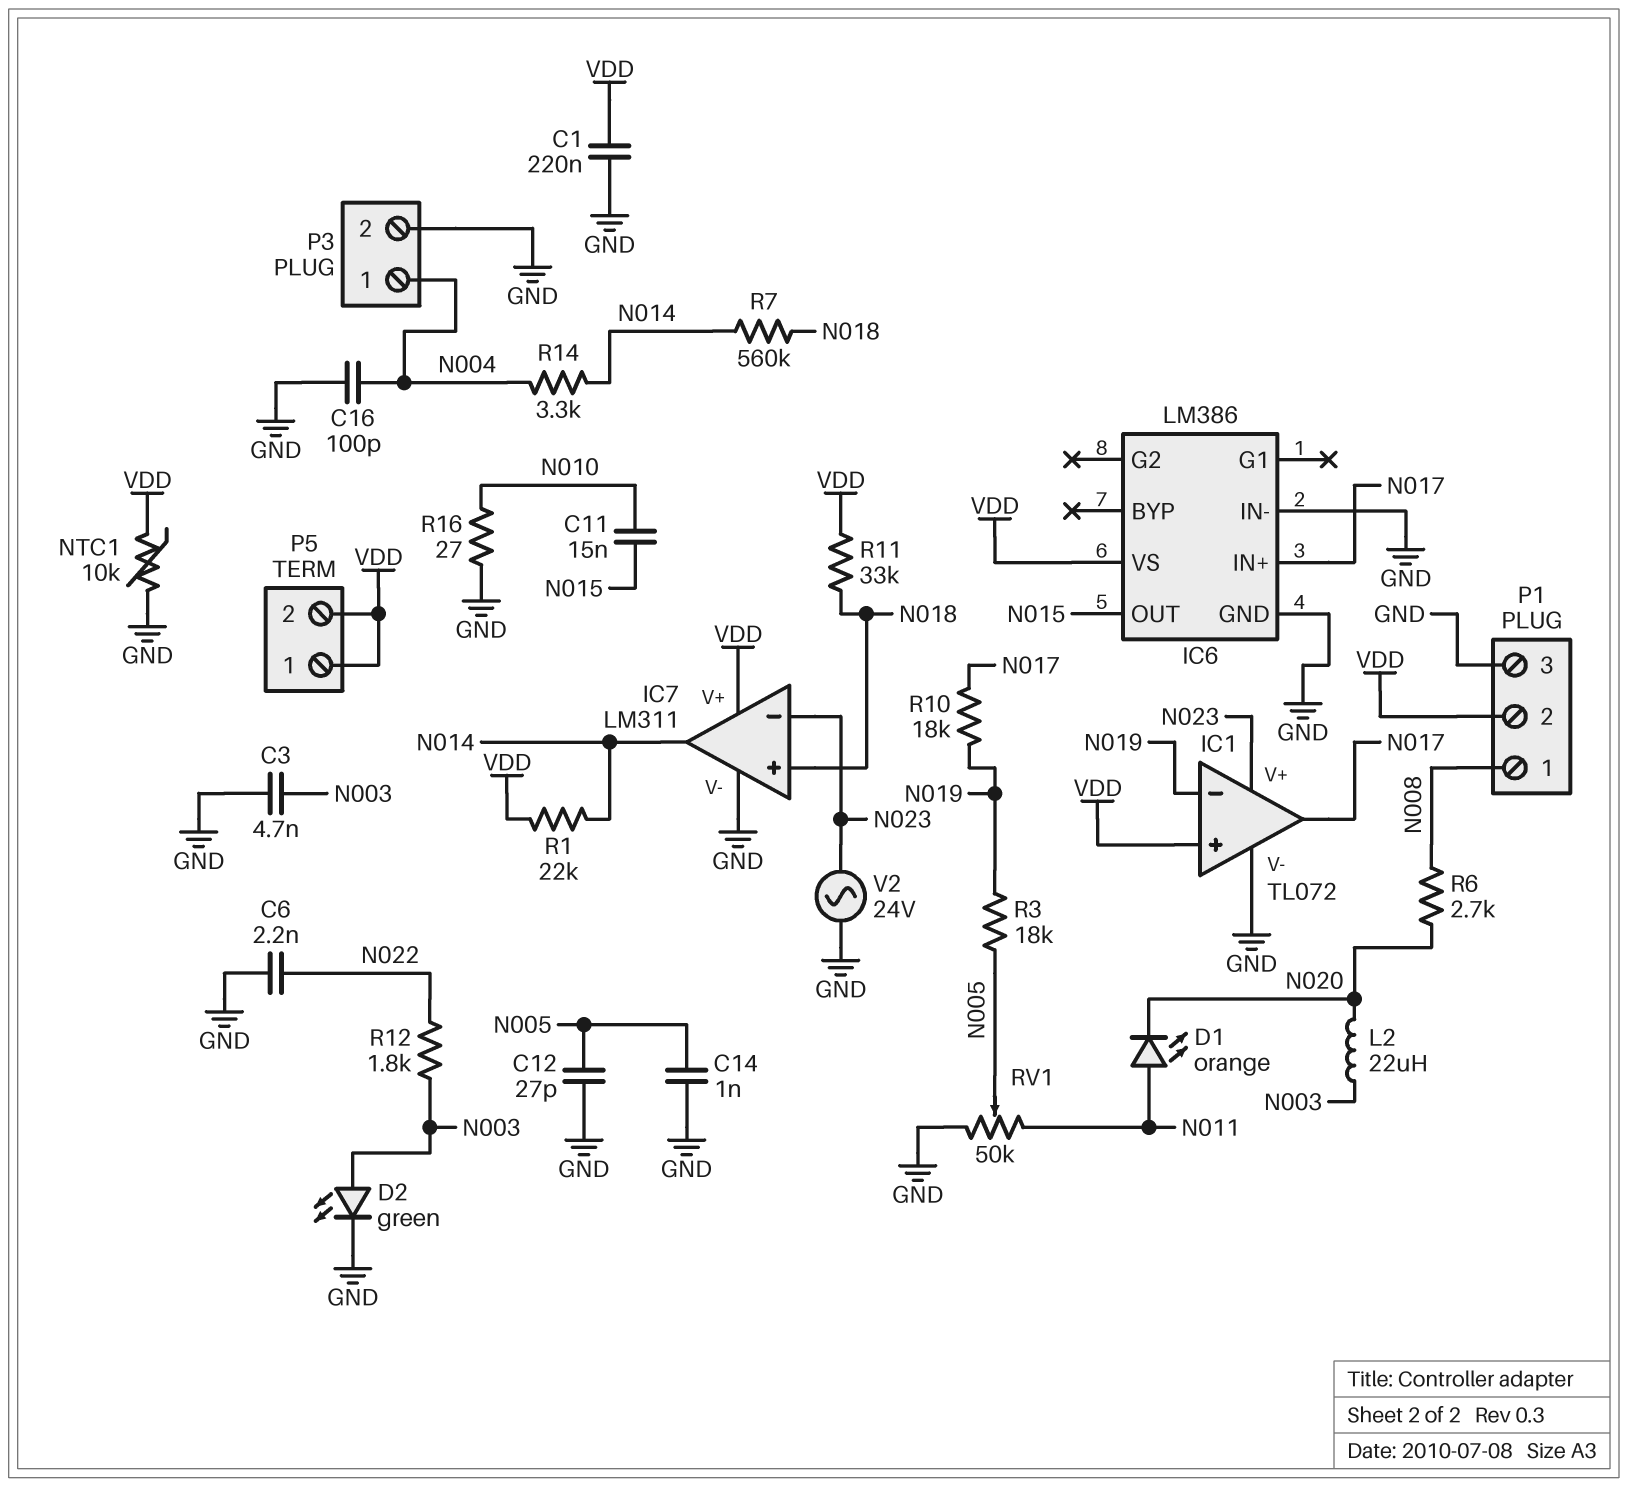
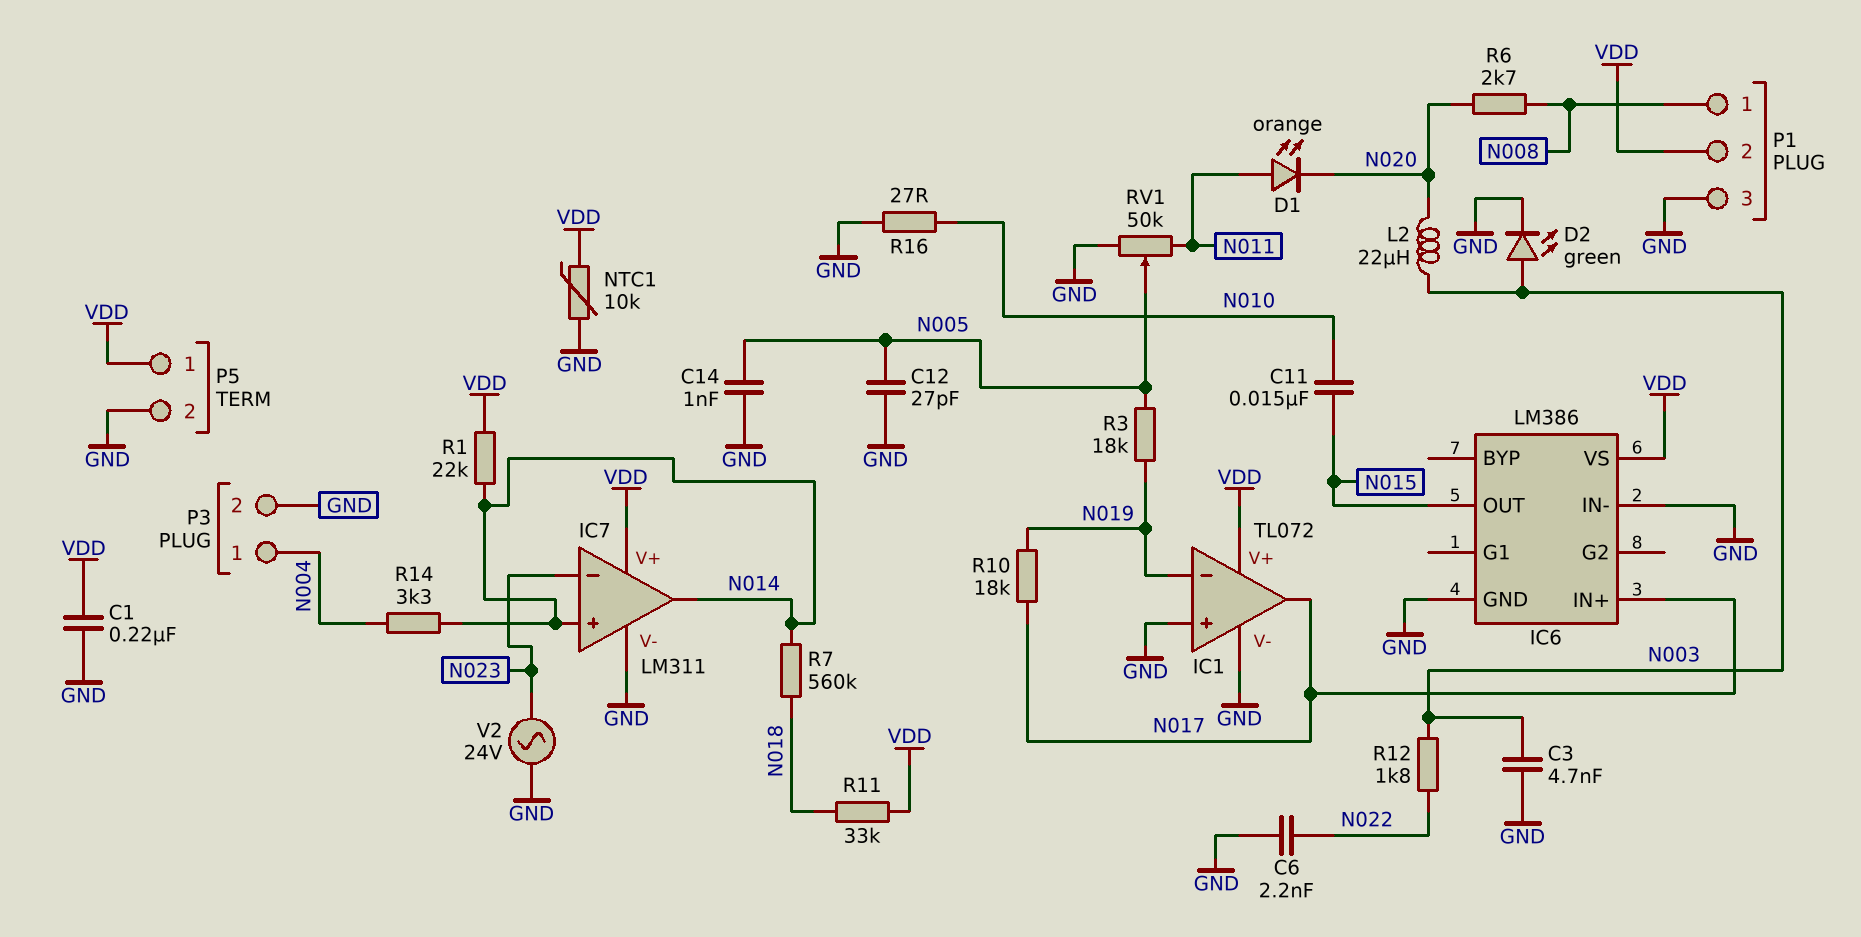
C16: 100pF (GND, N004) -> none
IC1 pin V+: N023 -> VDD
IC1 pin in+: VDD -> GND
IC7 pin in+: N018 -> N014
P5 pin 2: VDD -> GND

